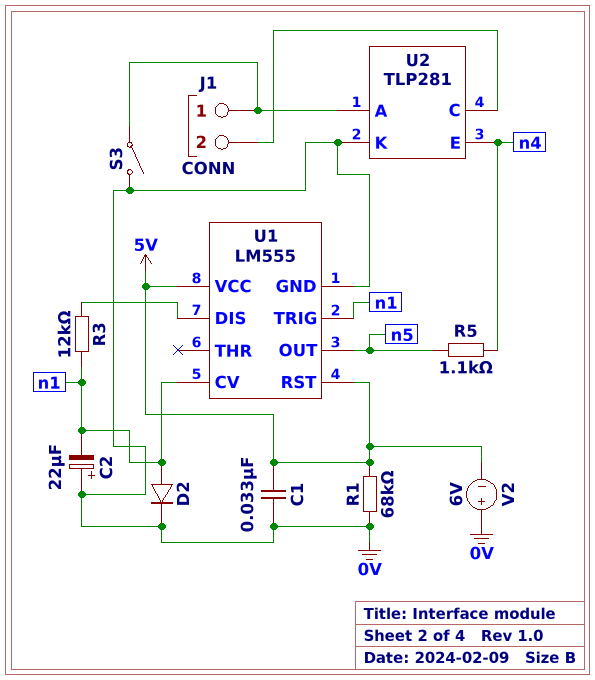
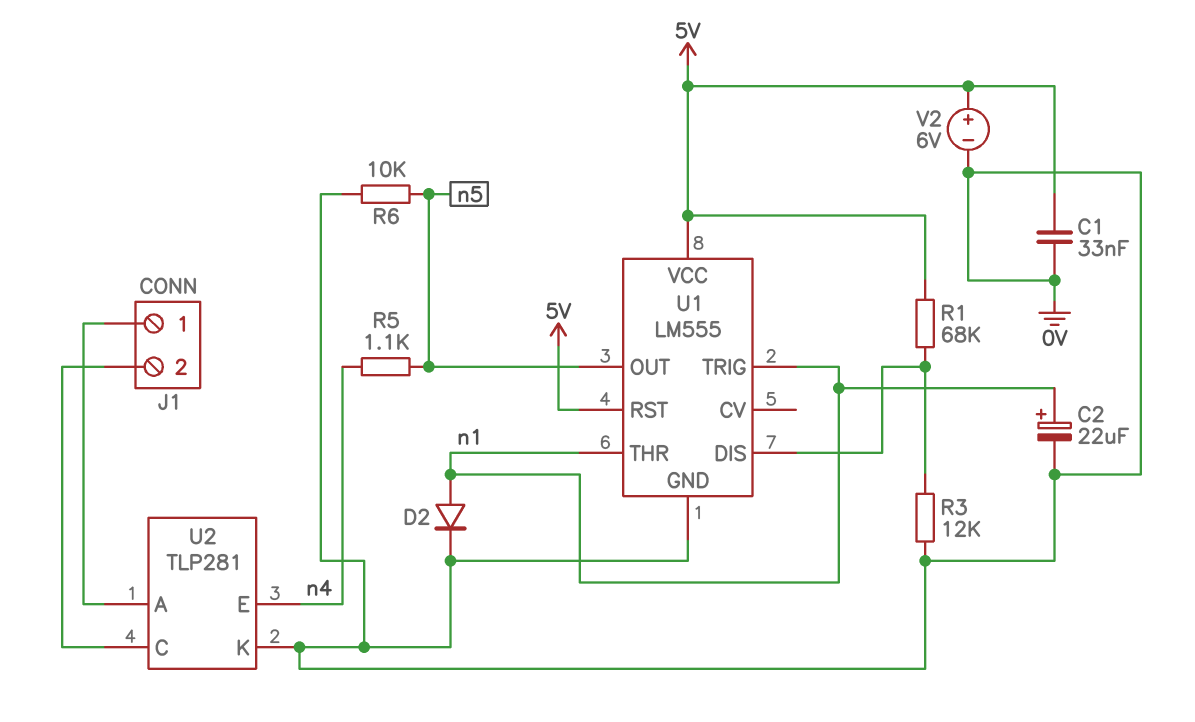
C2: 22uF (plus 0V, minus n1) -> 22uF (plus n1, minus 0V)
R1: 68k (0V, 5V) -> 68k (5V, U1/DIS)
R3: 12k (U1/DIS, n1) -> 12k (0V, U1/DIS)
R6: none -> 10k (0V, n5)
S3: switch (0V, J1/1) -> none
U1 pin CV: n1 -> none
U1 pin THR: none -> n1
V2: 6V (plus 0V, minus 5V) -> 6V (plus 5V, minus 0V)

